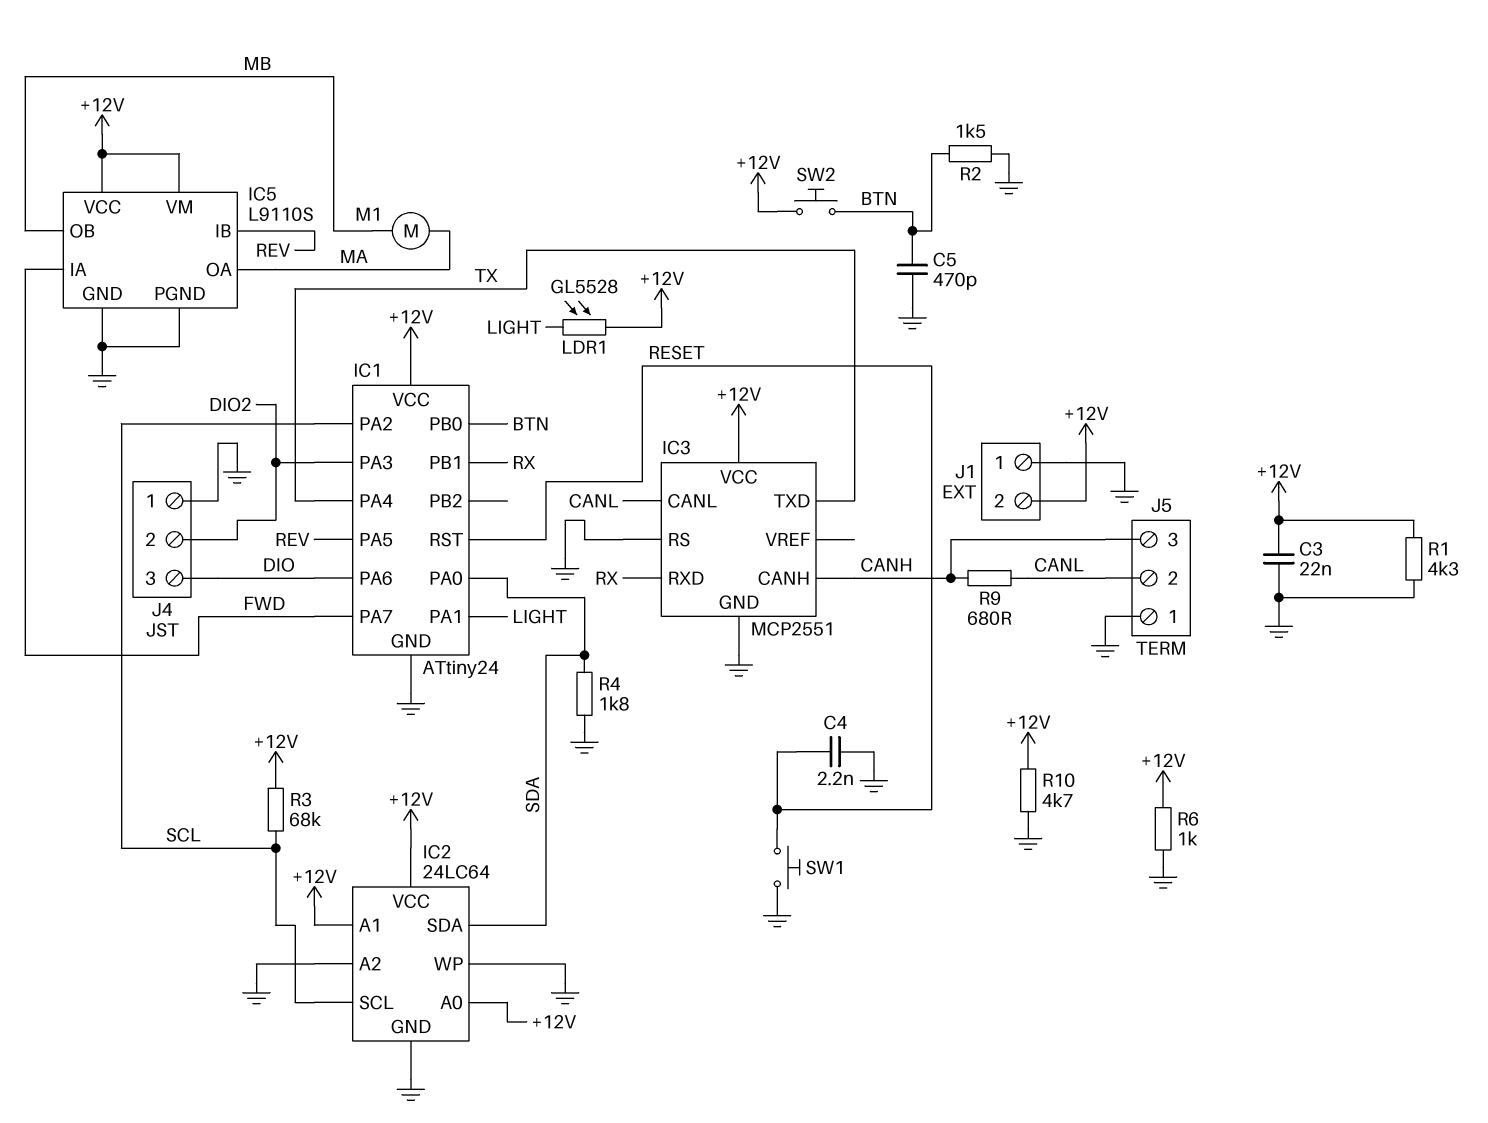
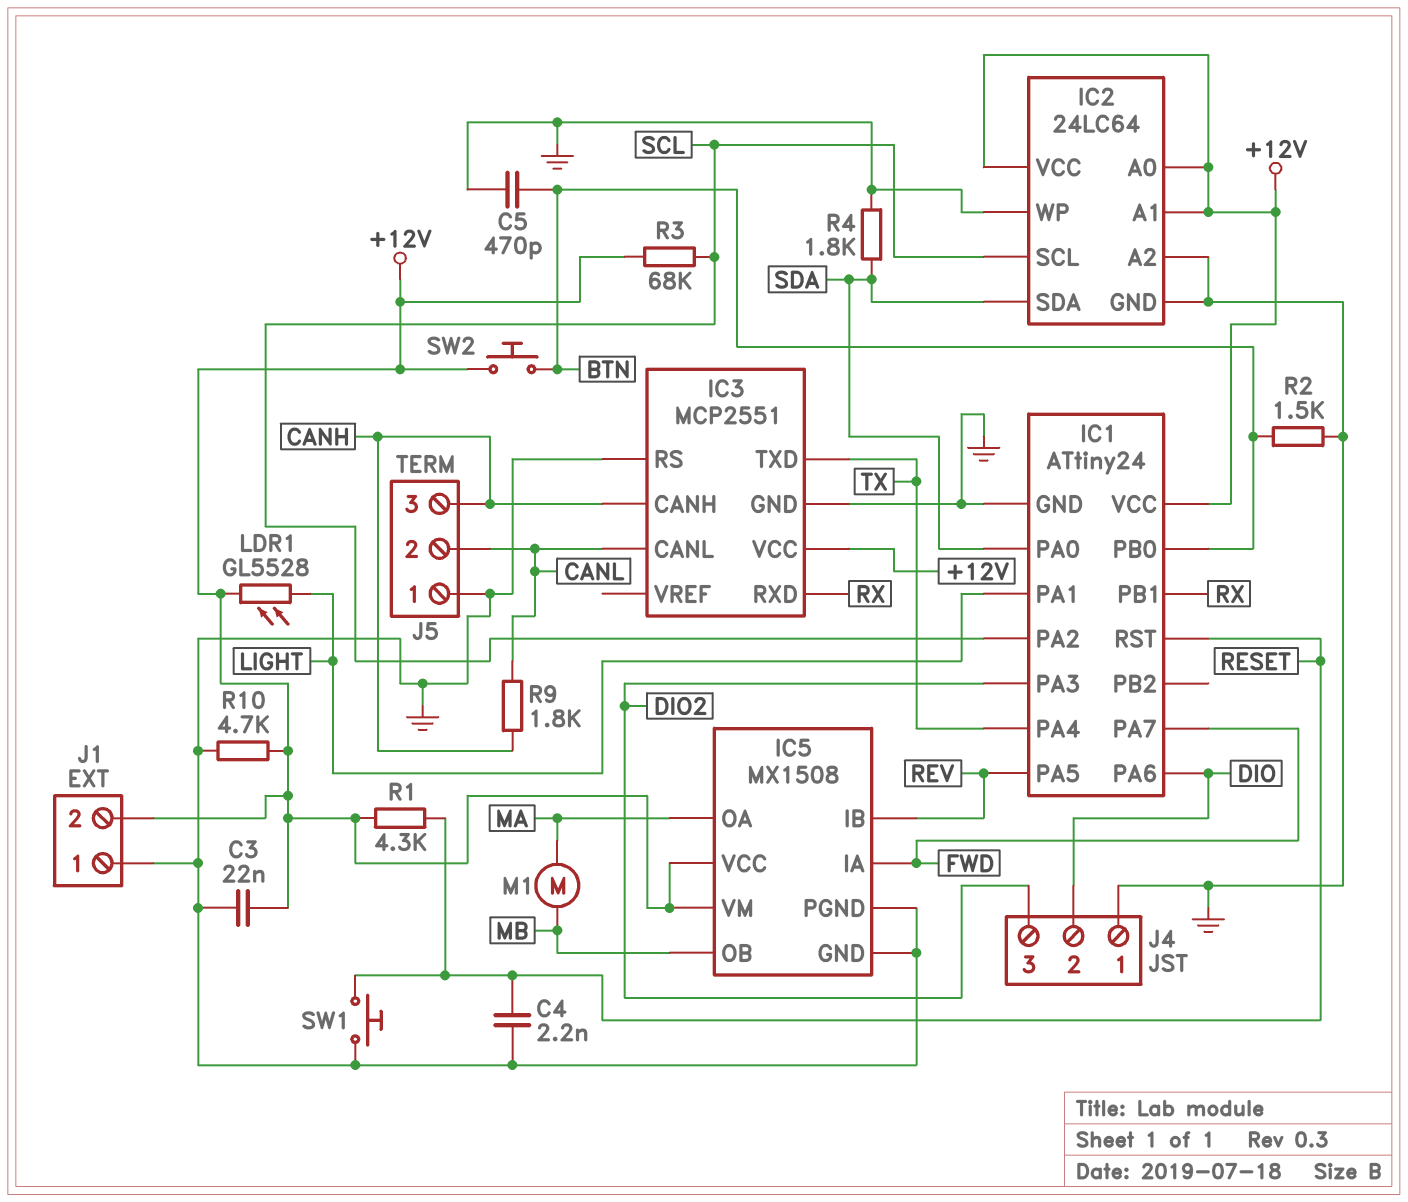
IC5: L9110S -> MX1508
J4 pin 2: DIO2 -> DIO
J4 pin 3: DIO -> DIO2
R1: 4.3k (+12V, GND) -> 4.3k (+12V, RESET)
R6: 1k (+12V, GND) -> none
R9: 680 (CANH, CANL) -> 1.8k (CANH, CANL)

